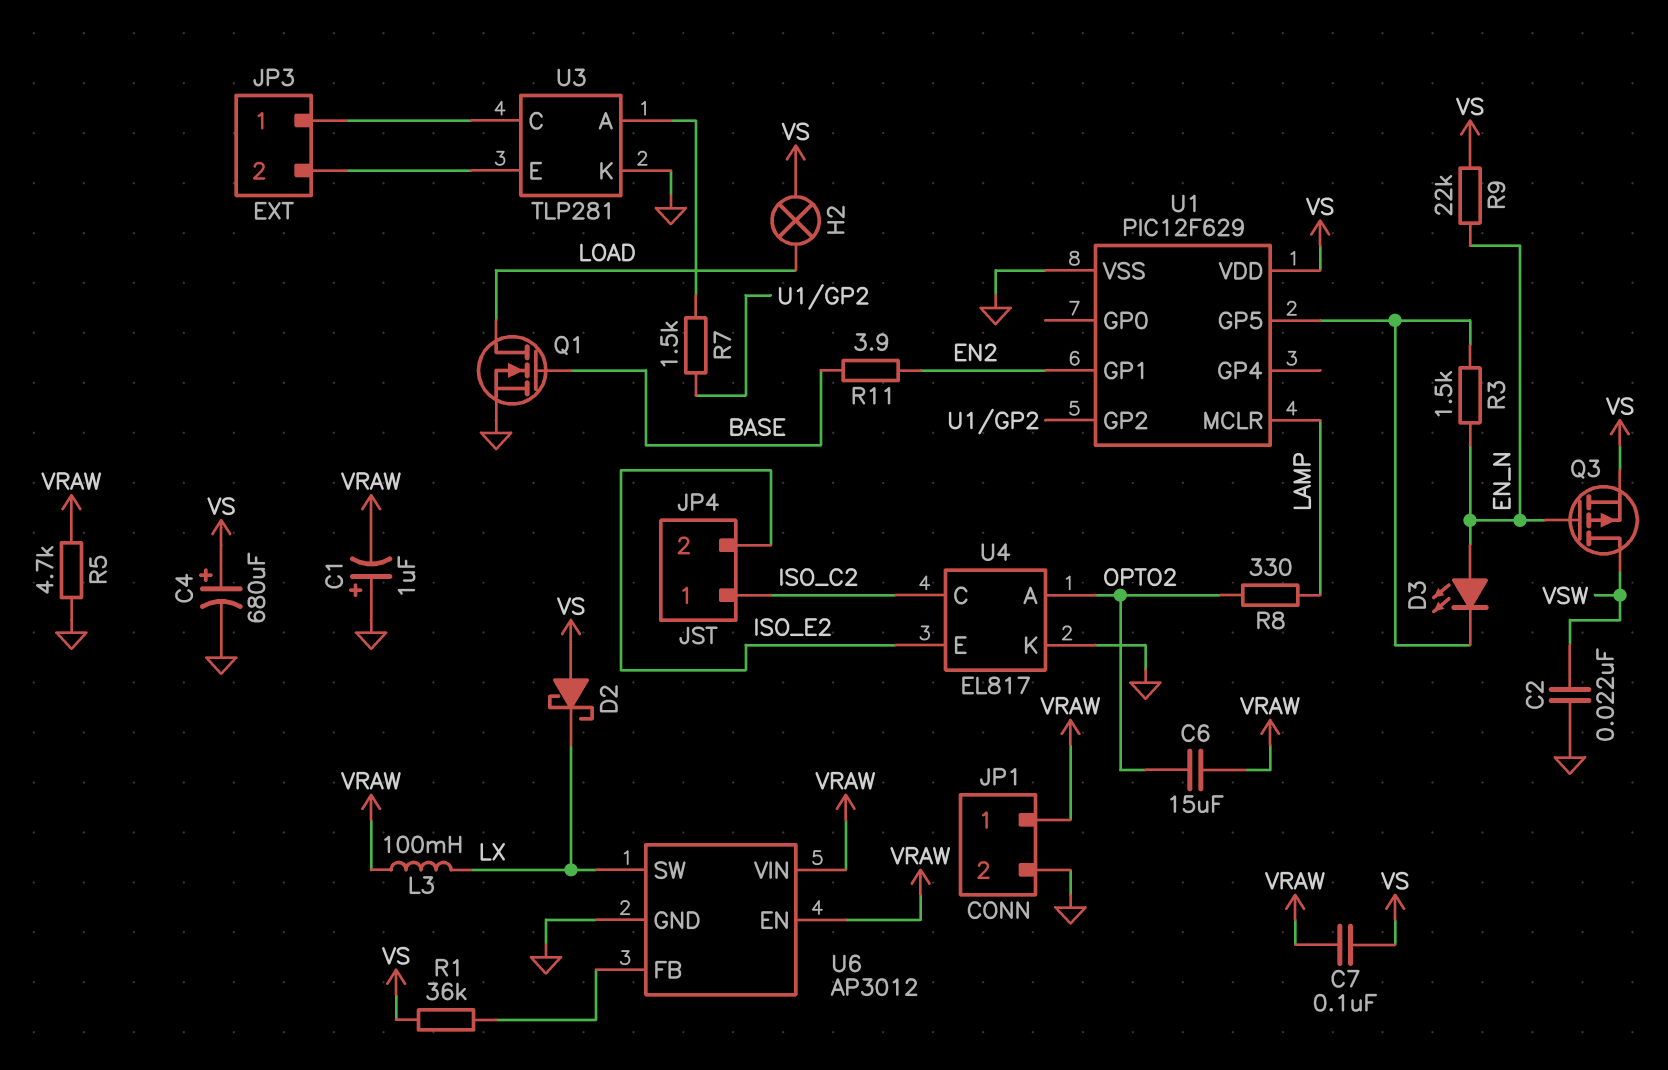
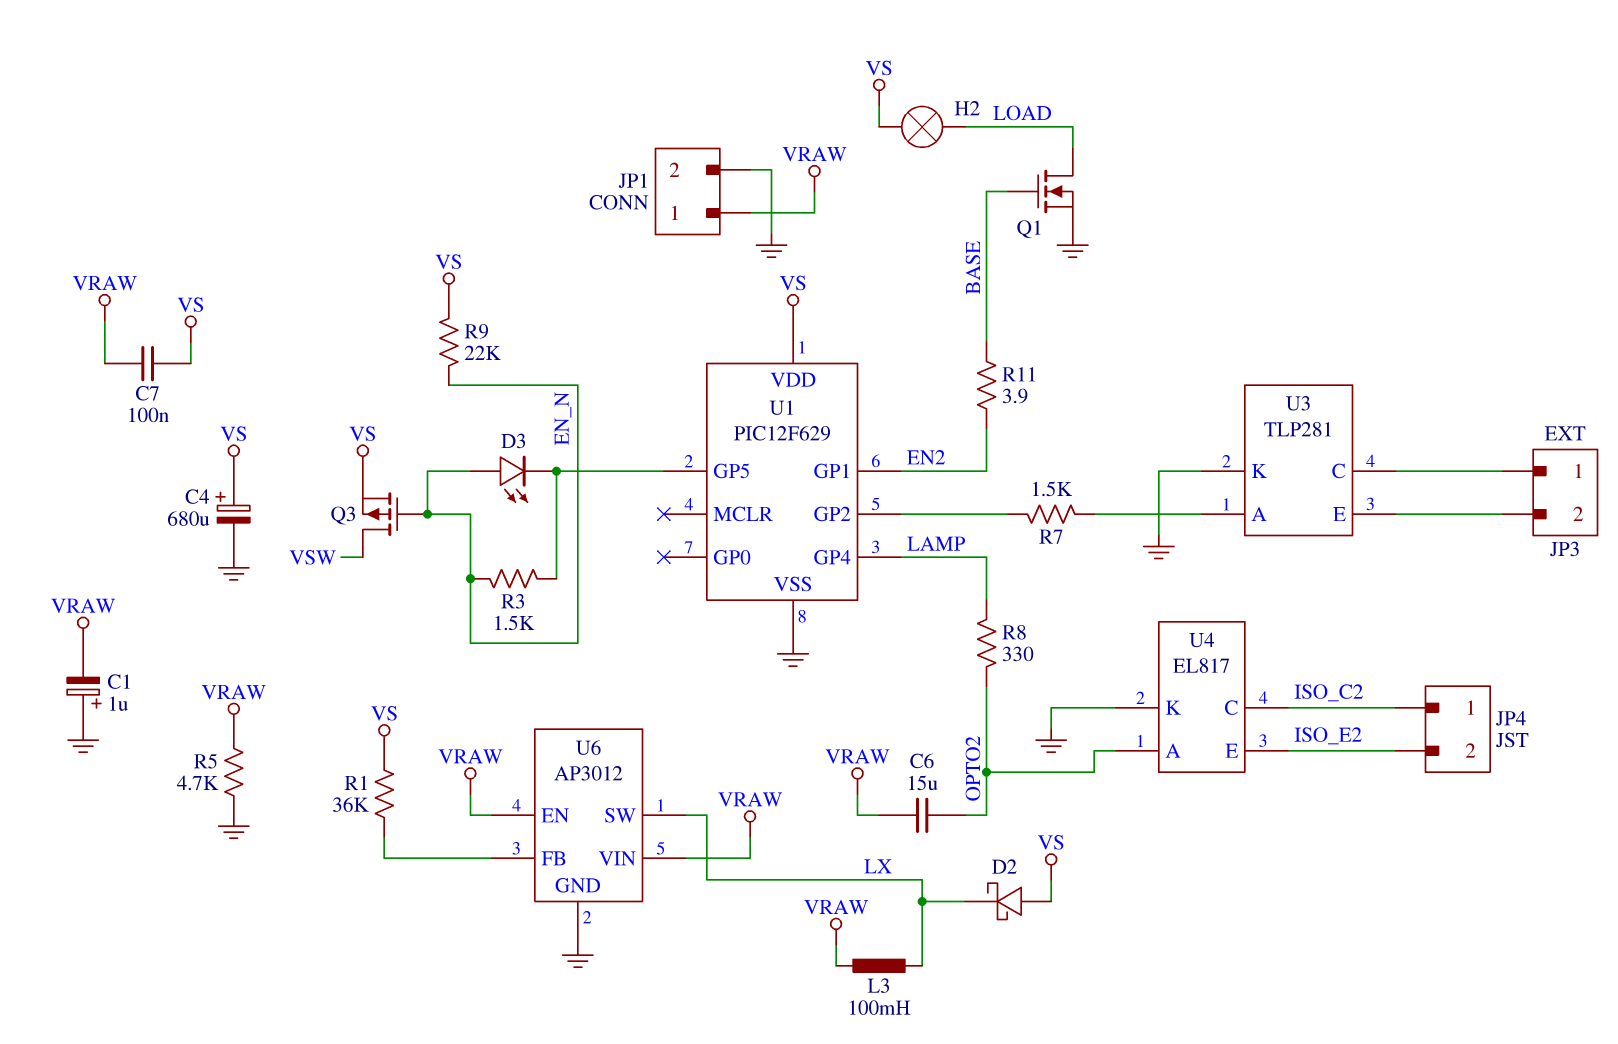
C2: 22nF (GND, VSW) -> none
U1 pin GP4: none -> LAMP
U1 pin MCLR: LAMP -> none

